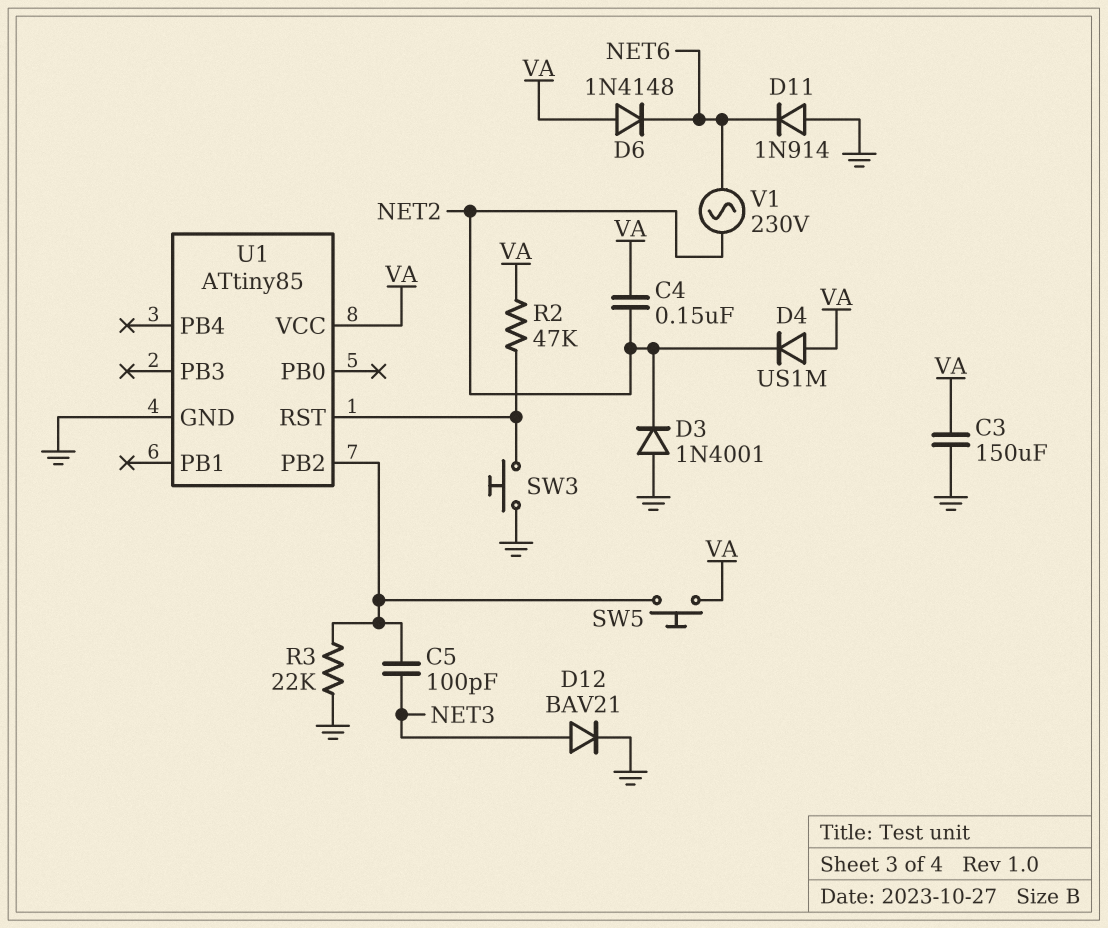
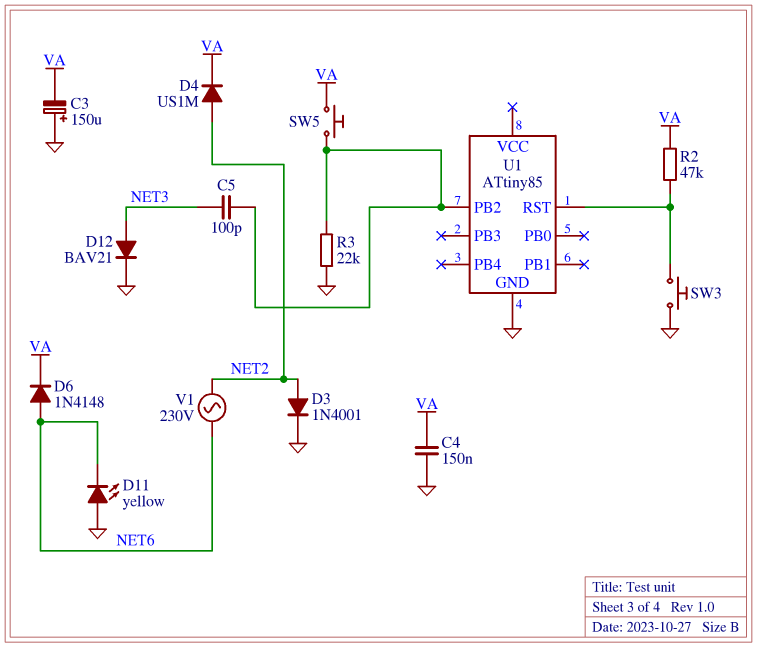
C3: 150uF (GND, VA) -> 150uF (plus GND, minus VA)
C4: 150nF (NET2, VA) -> 150nF (GND, VA)
D3: diode 1N4001 (A GND, K NET2) -> diode 1N4001 (A NET2, K GND)
D4: diode US1M (A VA, K NET2) -> diode US1M (A NET2, K VA)
D6: diode 1N4148 (A VA, K NET6) -> diode 1N4148 (A NET6, K VA)
D11: diode 1N914 (A GND, K NET6) -> LED yellow (A GND, K NET6)
U1 pin VCC: VA -> none

